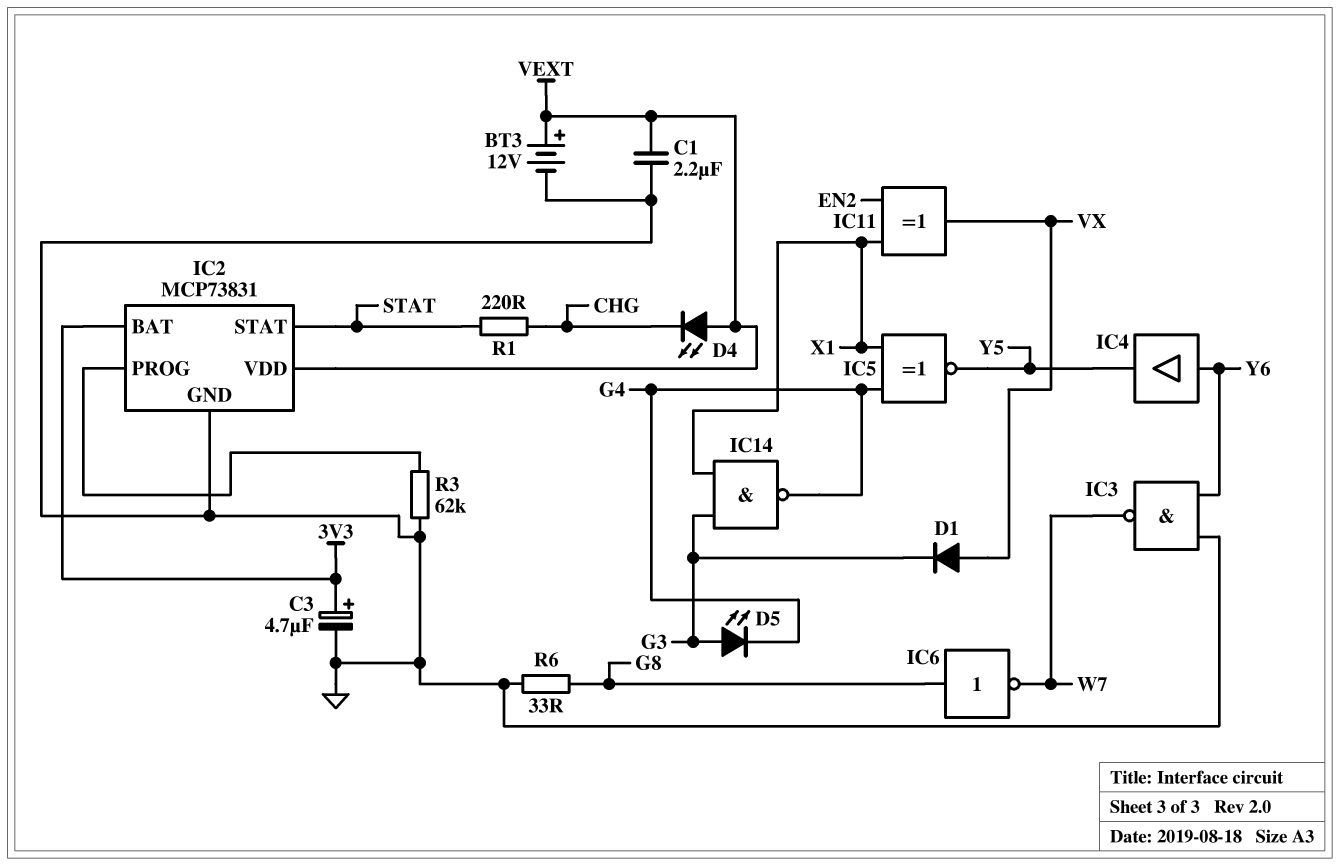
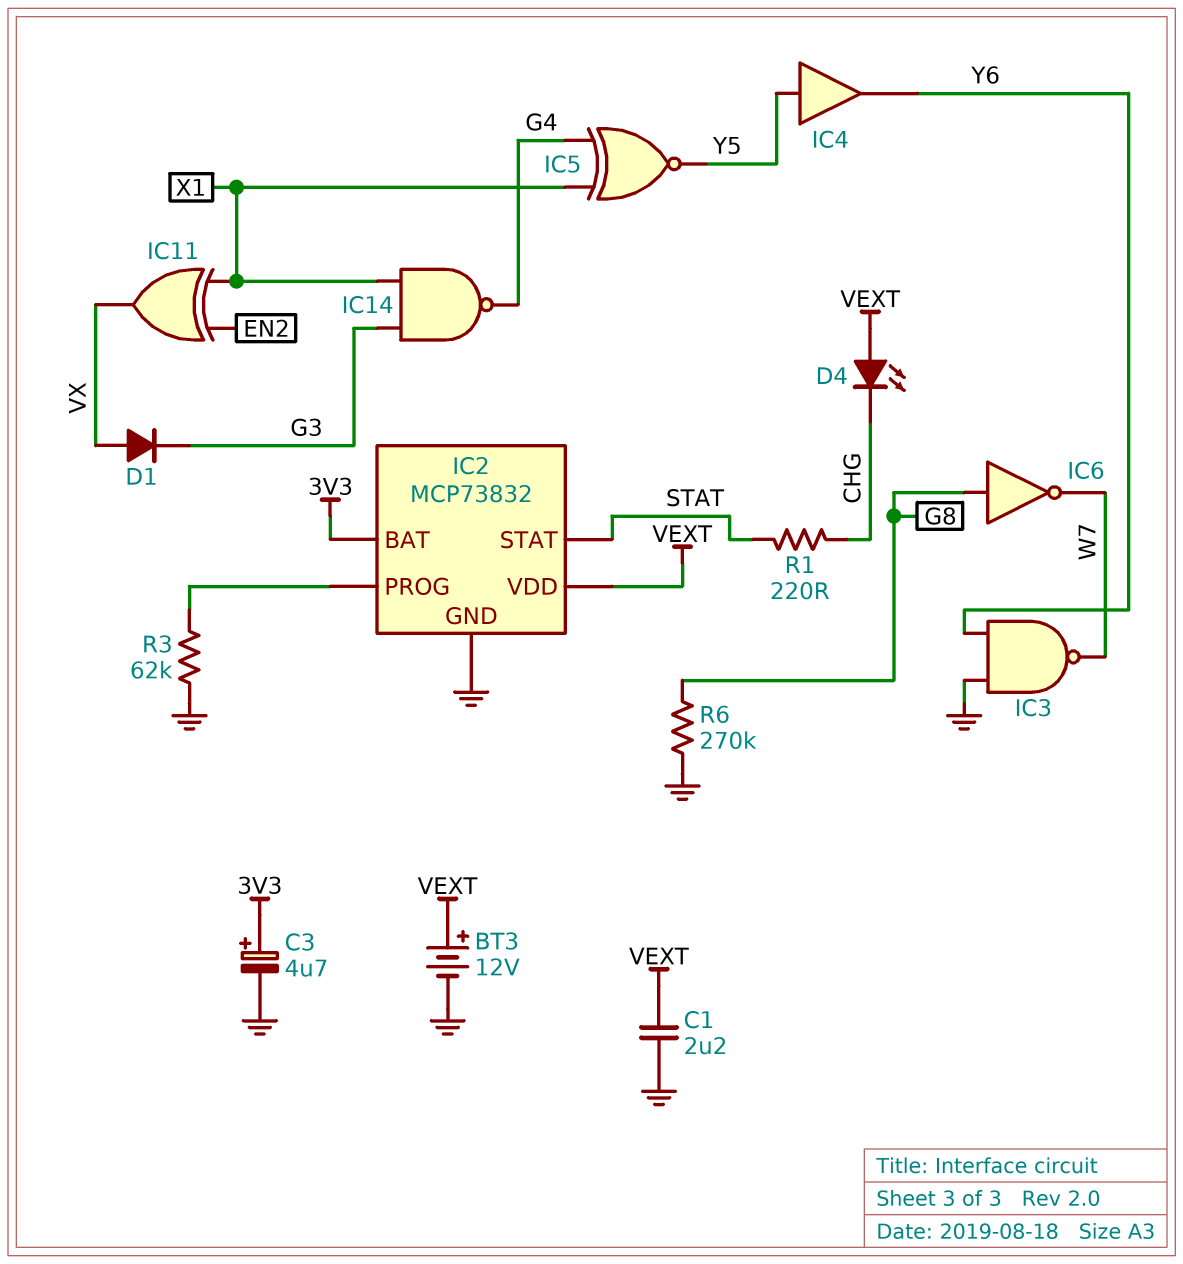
D5: LED (A G3, K G4) -> none
IC2: MCP73831 -> MCP73832
IC4: buffer (in Y6, out Y5) -> buffer (in Y5, out Y6)
R6: 33 (G8, GND) -> 270k (G8, GND)

